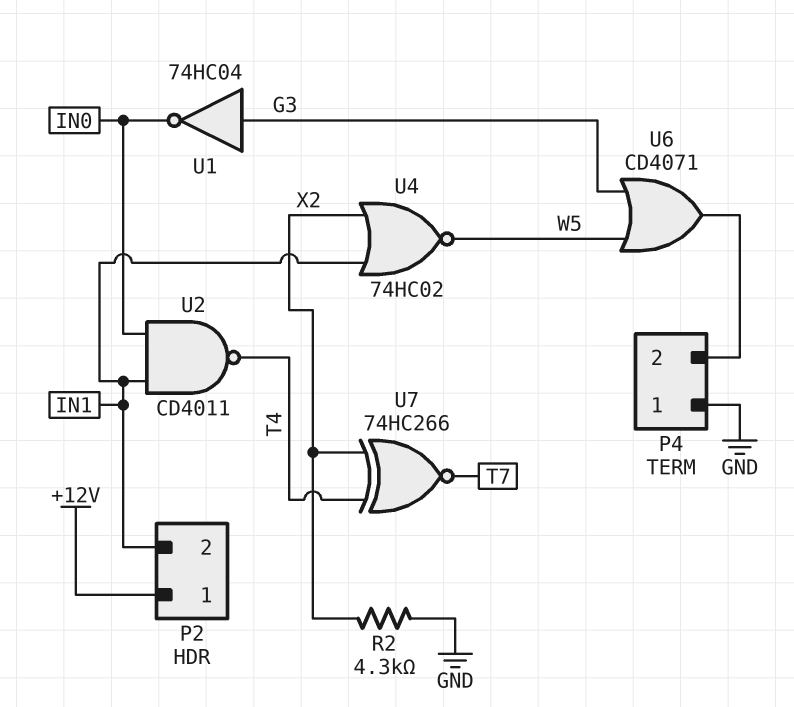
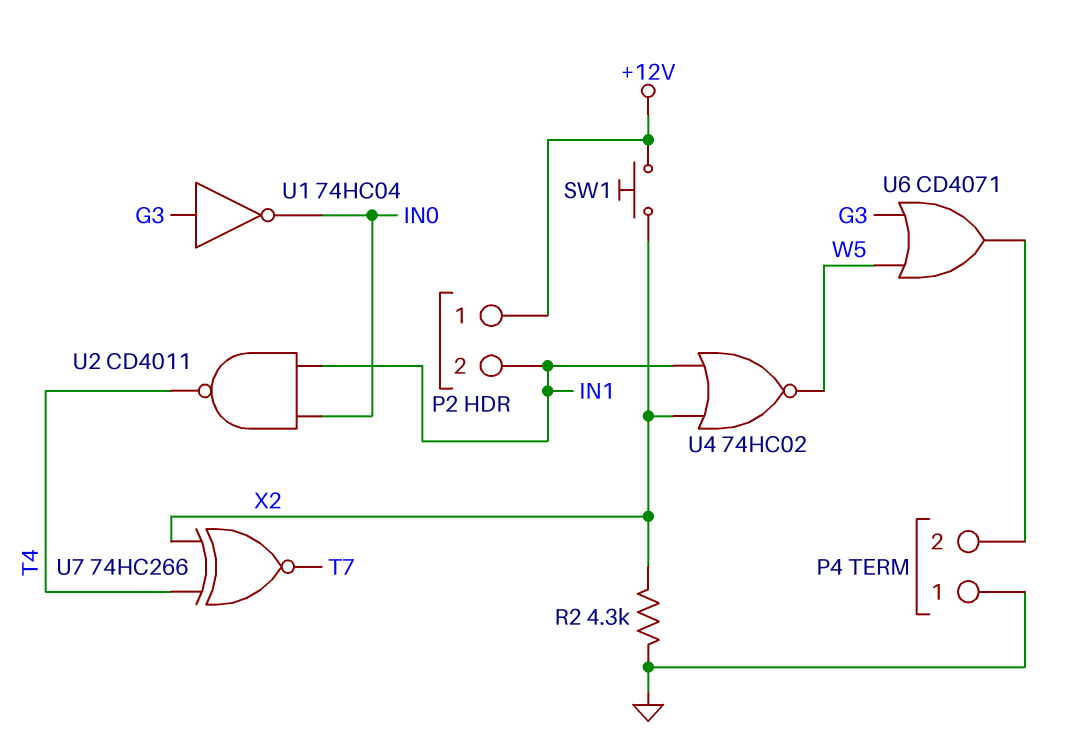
SW1: none -> button (+12V, X2)

